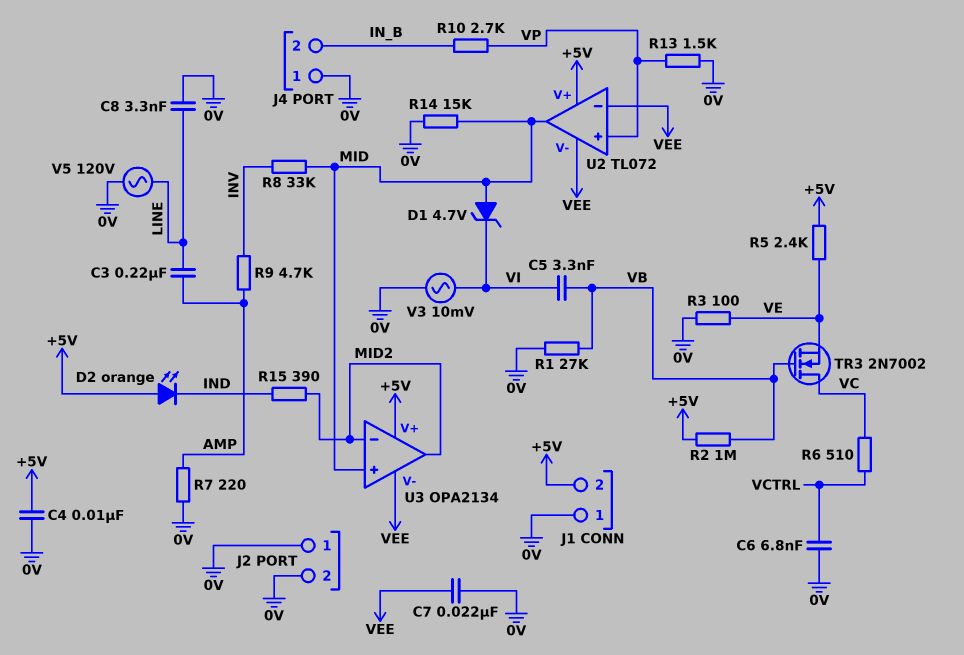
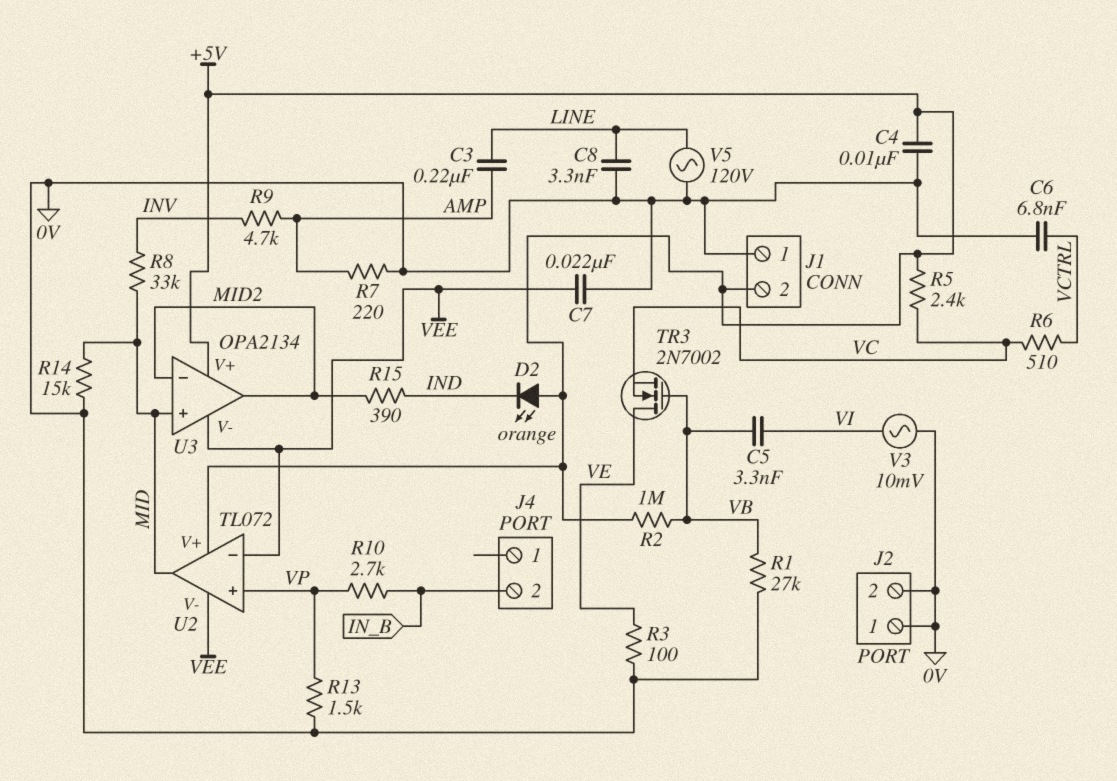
D1: zener 4.7V (A MID, K VI) -> none
J4 pin 1: 0V -> none
R5: 2.4k (+5V, VE) -> 2.4k (+5V, VC)
TR3: NMOS 2N7002 (G VB, D VC, S VE) -> NMOS 2N7002 (G VB, D VE, S VC)

